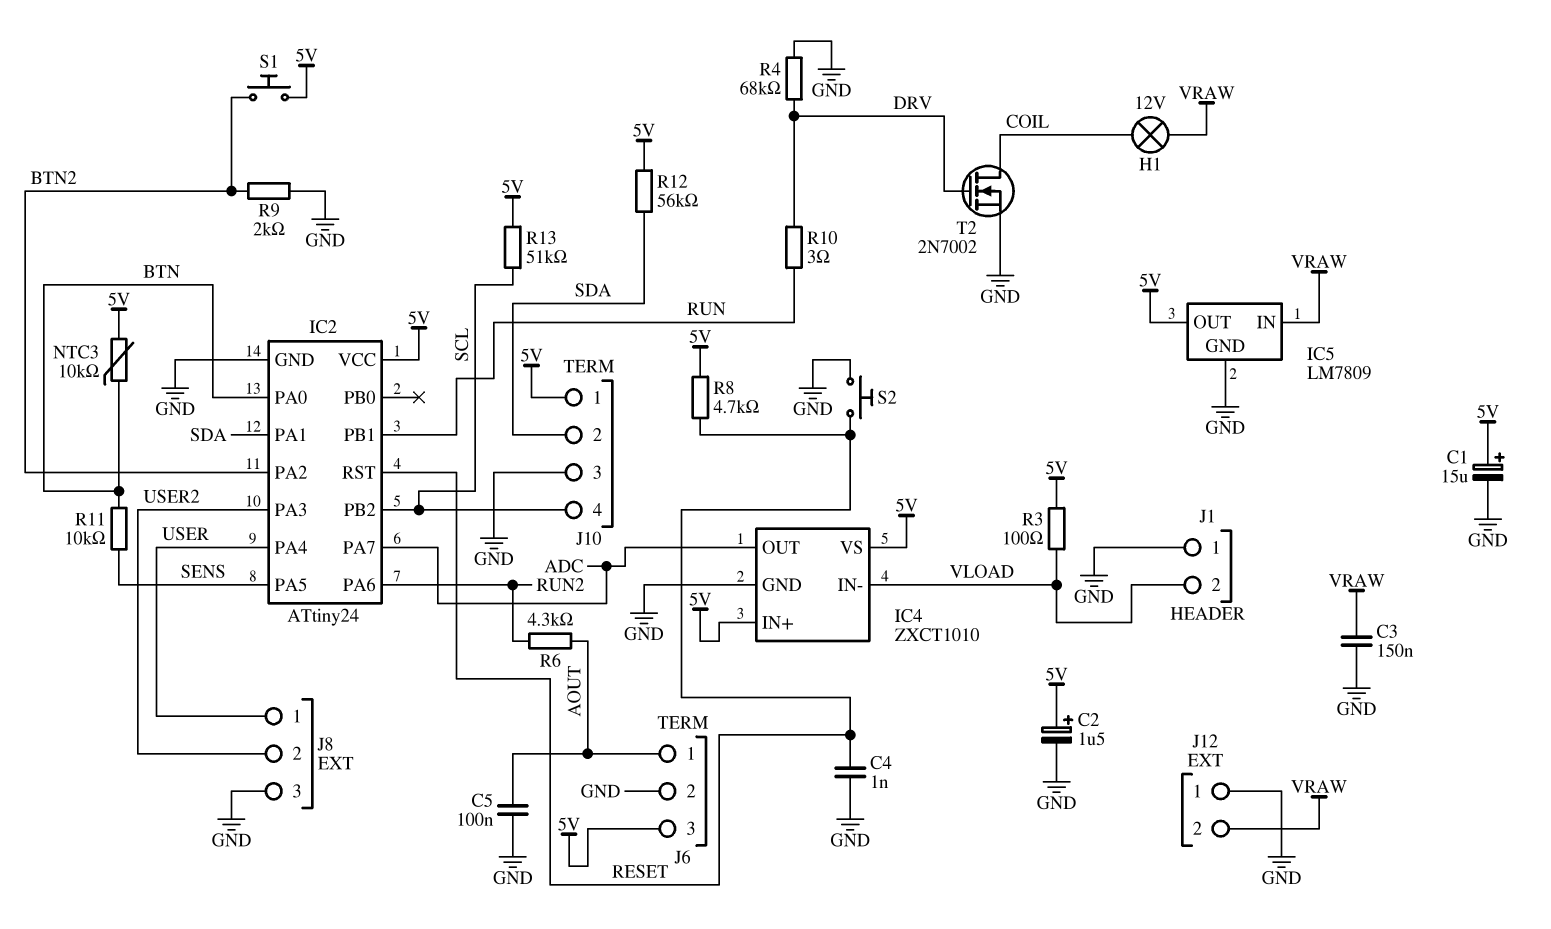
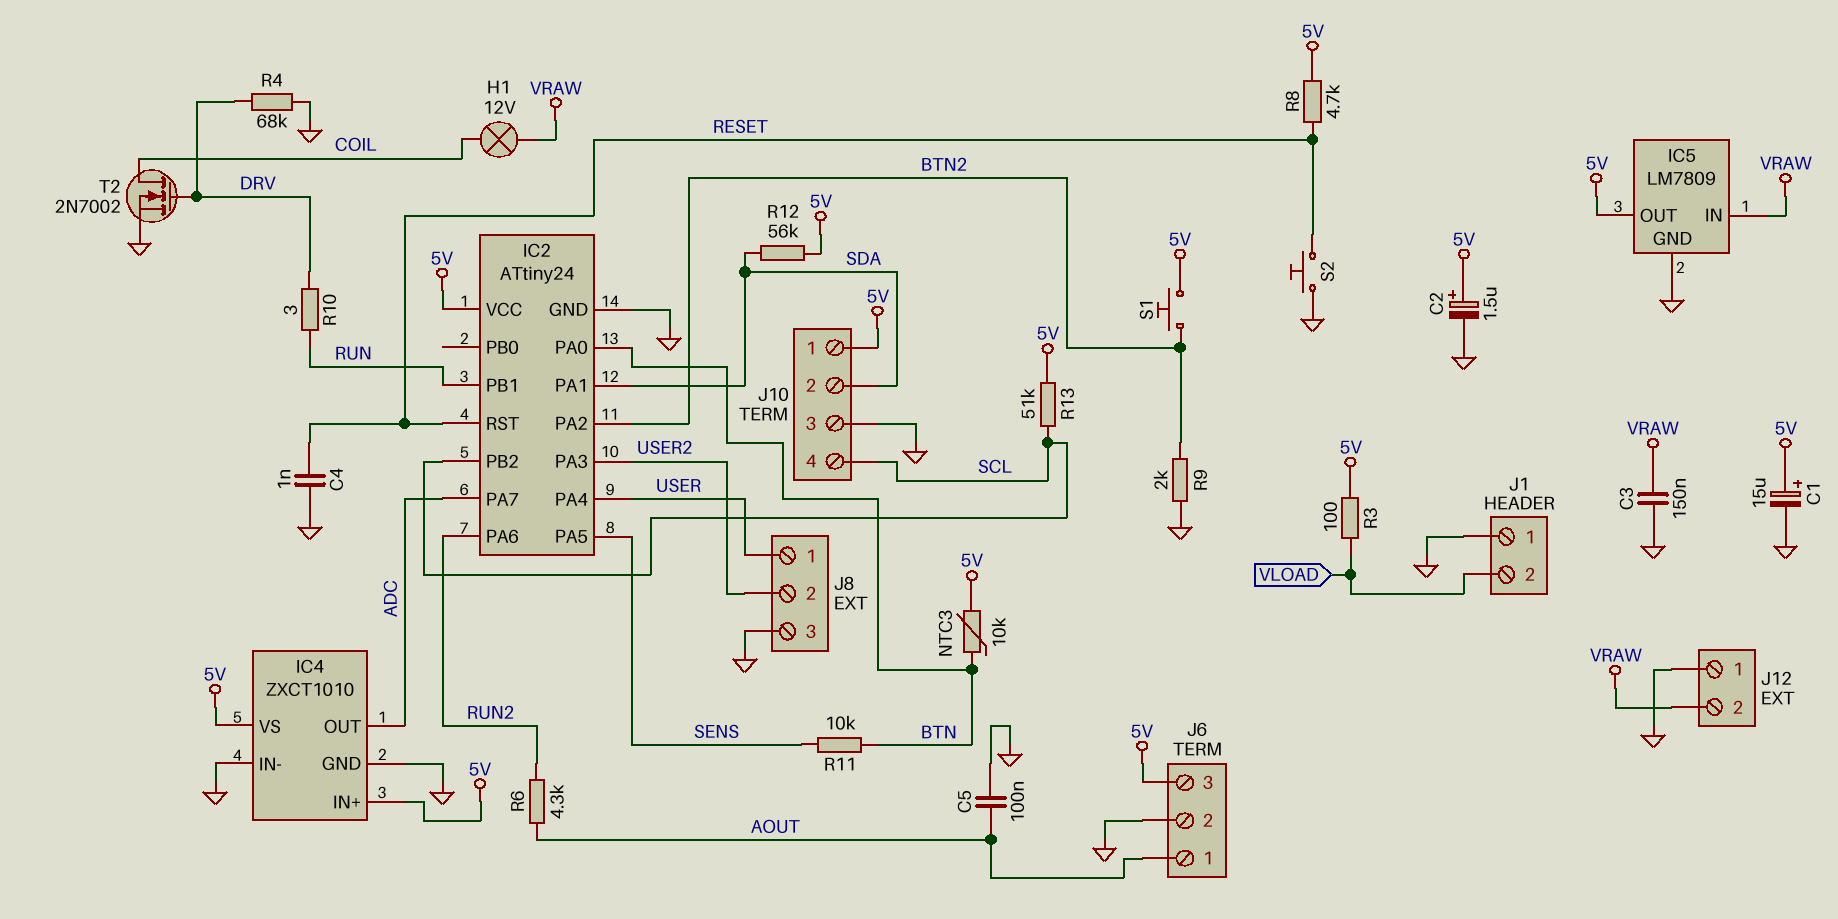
IC4 pin IN-: VLOAD -> GND

